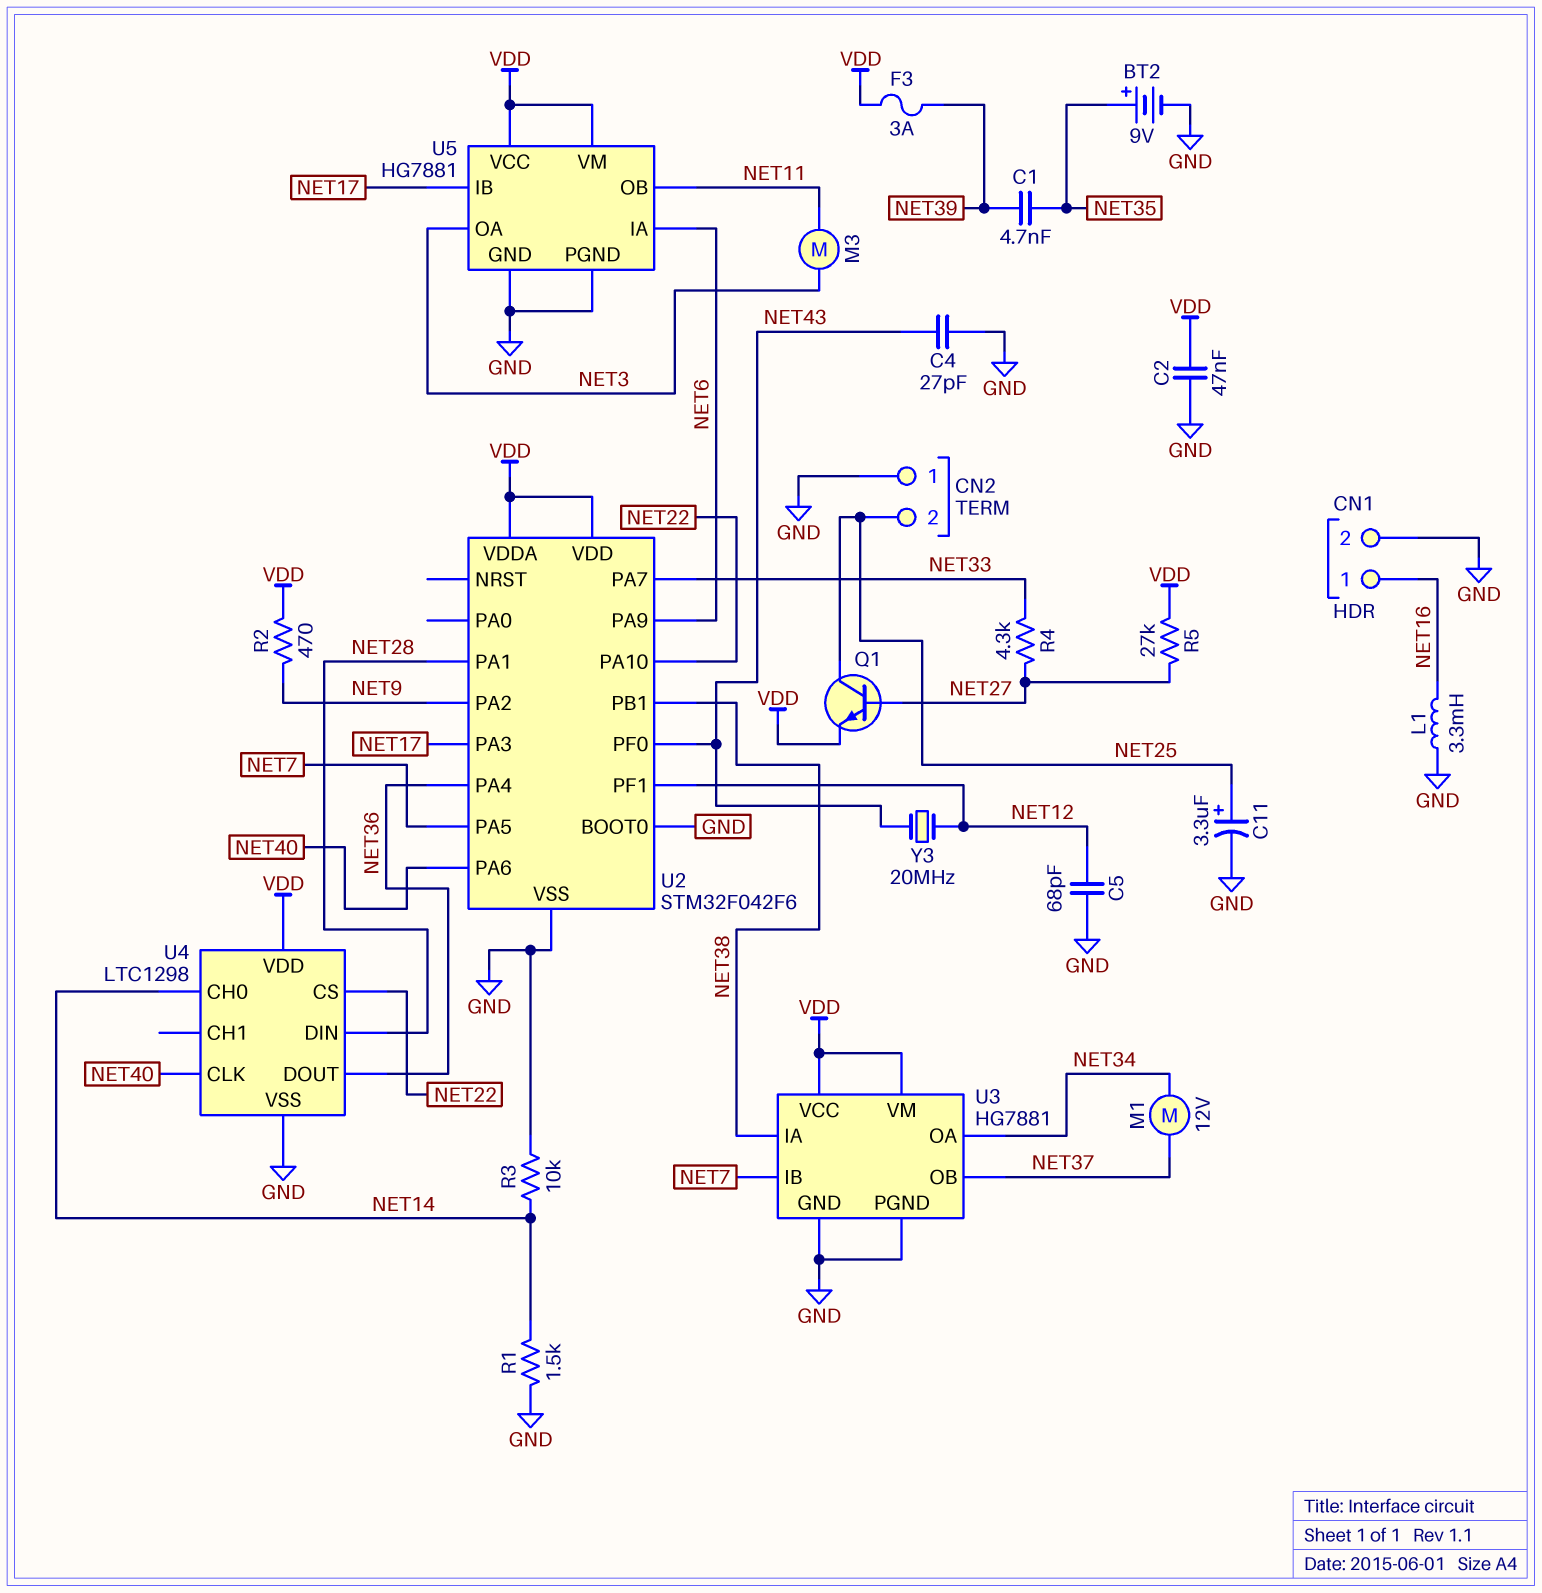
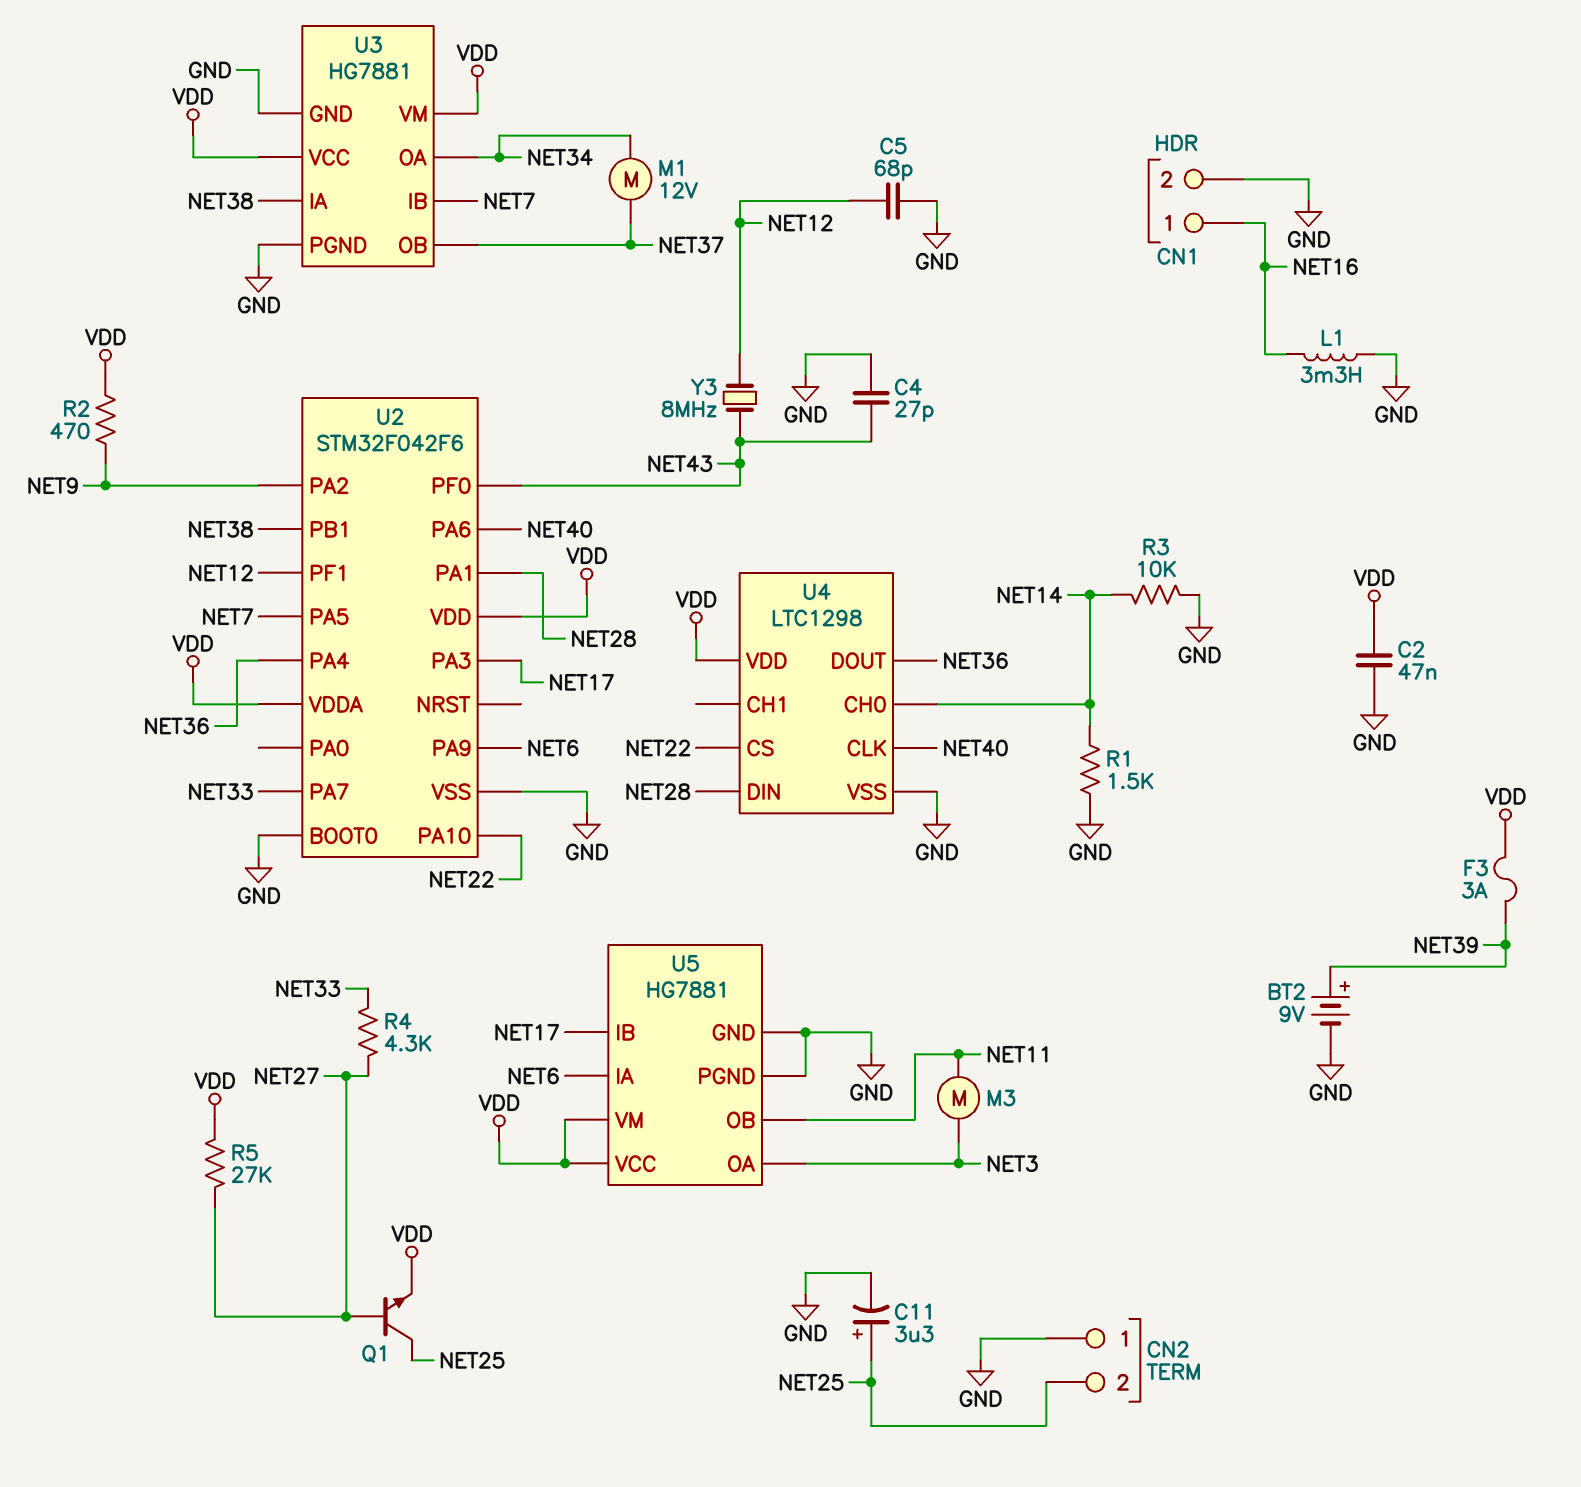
BT2: 9V (plus NET35, minus GND) -> 9V (plus NET39, minus GND)
C1: 4.7nF (NET35, NET39) -> none
Y3: 20MHz (NET12, NET43) -> 8MHz (NET12, NET43)

